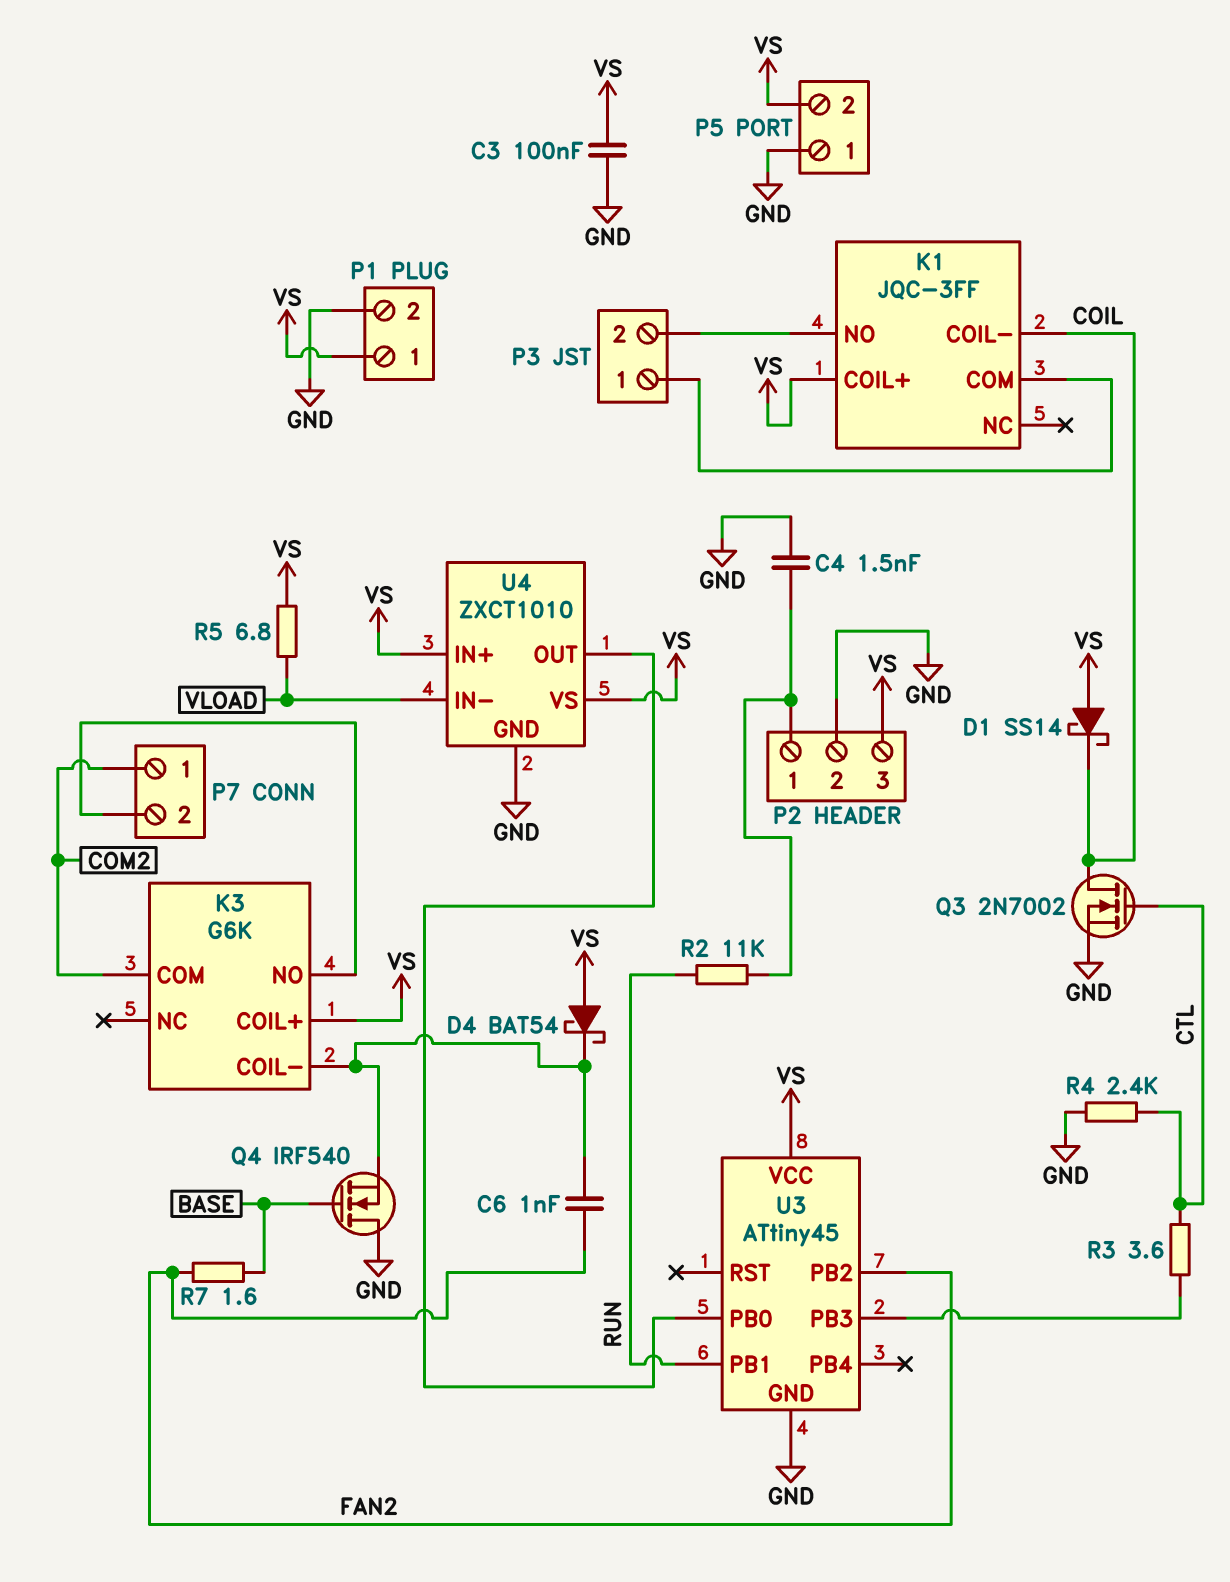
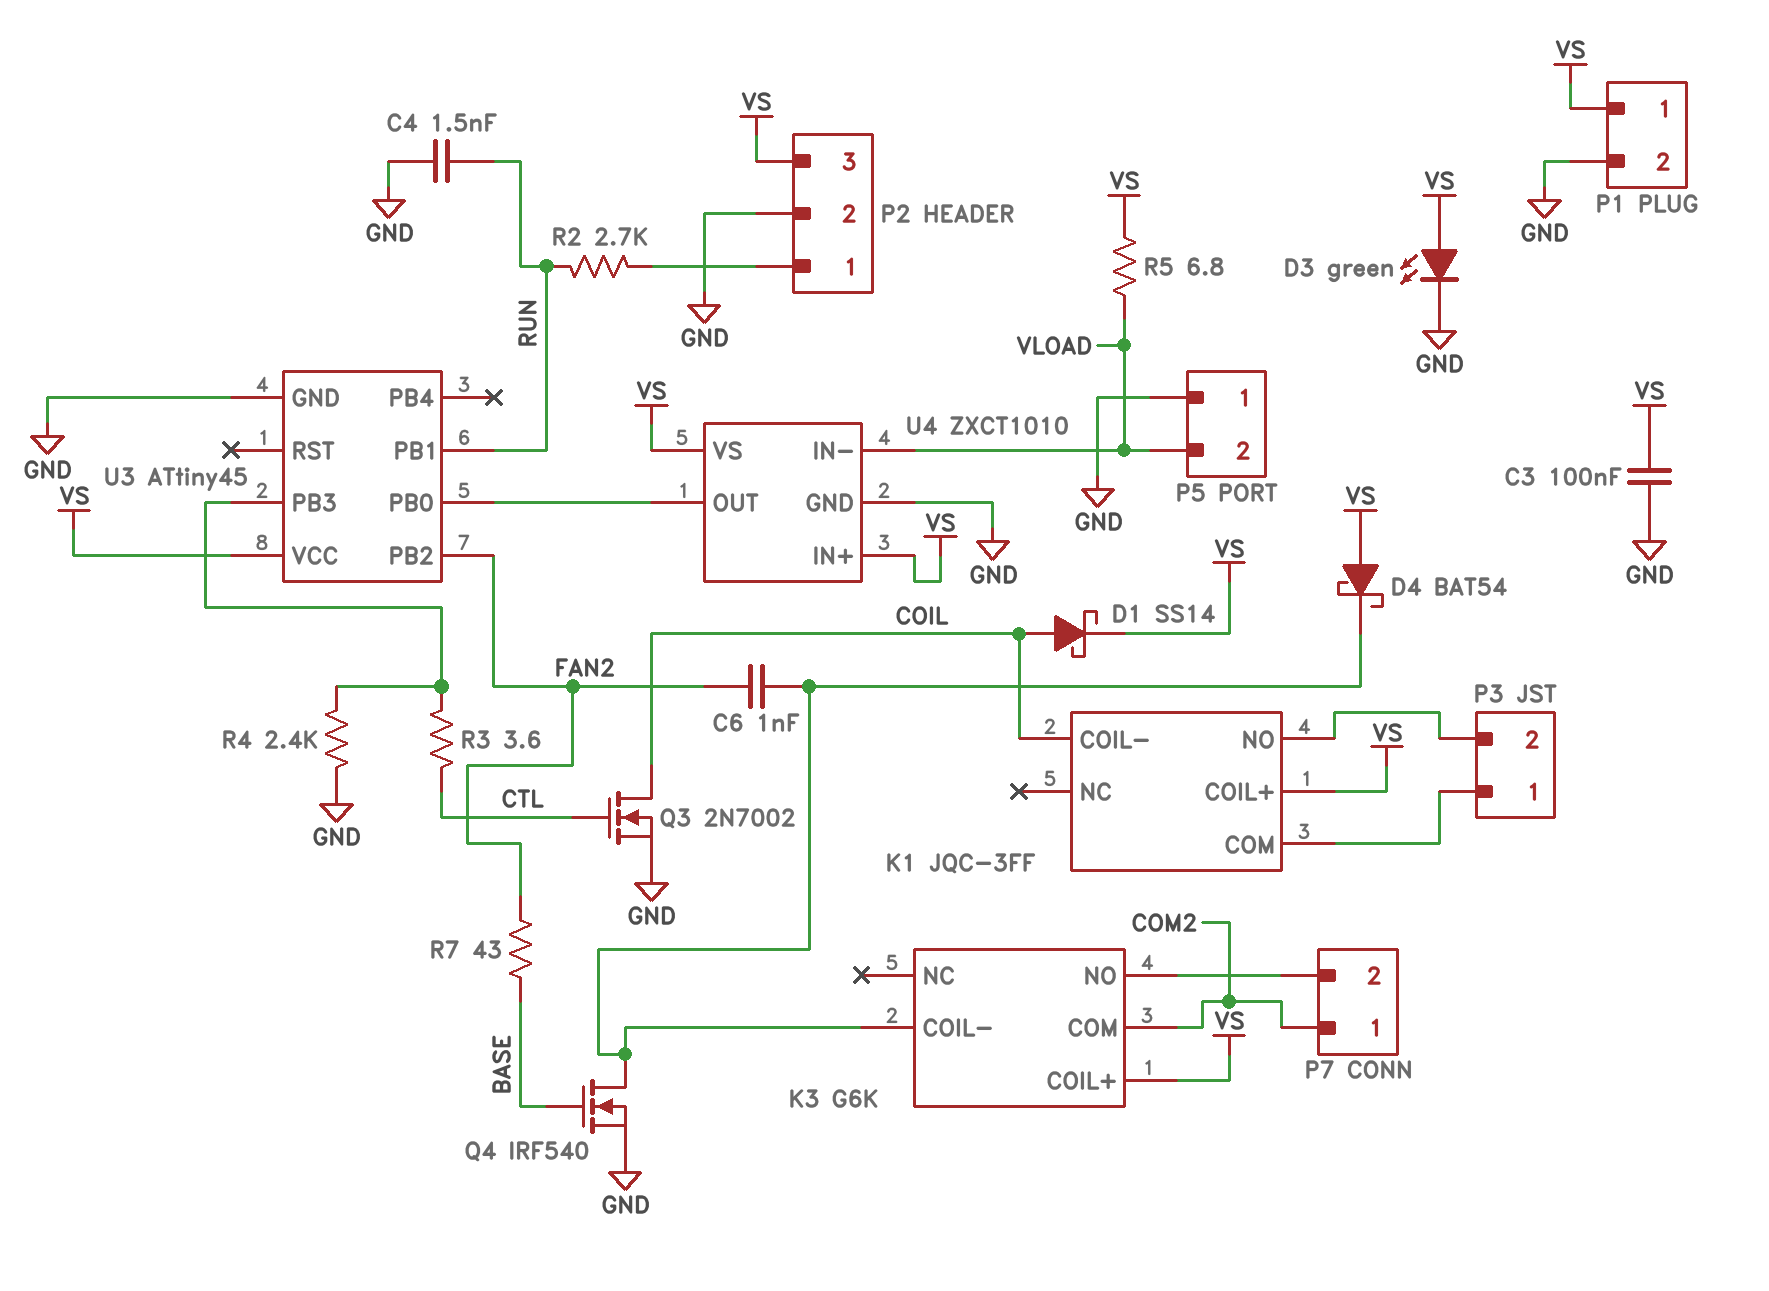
C4: 1.5nF (GND, P2/1) -> 1.5nF (GND, RUN)
D1: schottky SS14 (A VS, K COIL) -> schottky SS14 (A COIL, K VS)
D3: none -> LED green (A VS, K GND)
P5 pin 2: VS -> VLOAD
Q4: NMOS IRF540 (G BASE, D GND, S K3/COIL-) -> NMOS IRF540 (G BASE, D K3/COIL-, S GND)
R2: 11k (P2/1, RUN) -> 2.7k (P2/1, RUN)
R4: 2.4k (CTL, GND) -> 2.4k (GND, U3/PB3)
R7: 1.6 (BASE, FAN2) -> 43 (BASE, FAN2)

